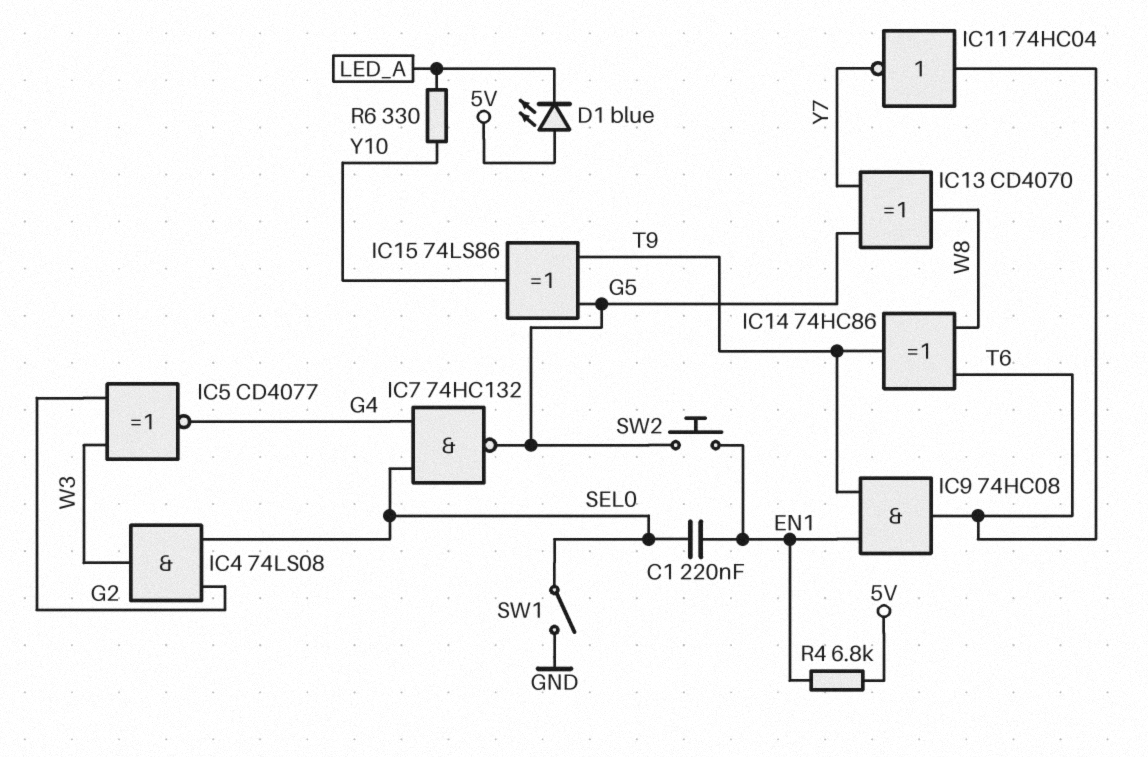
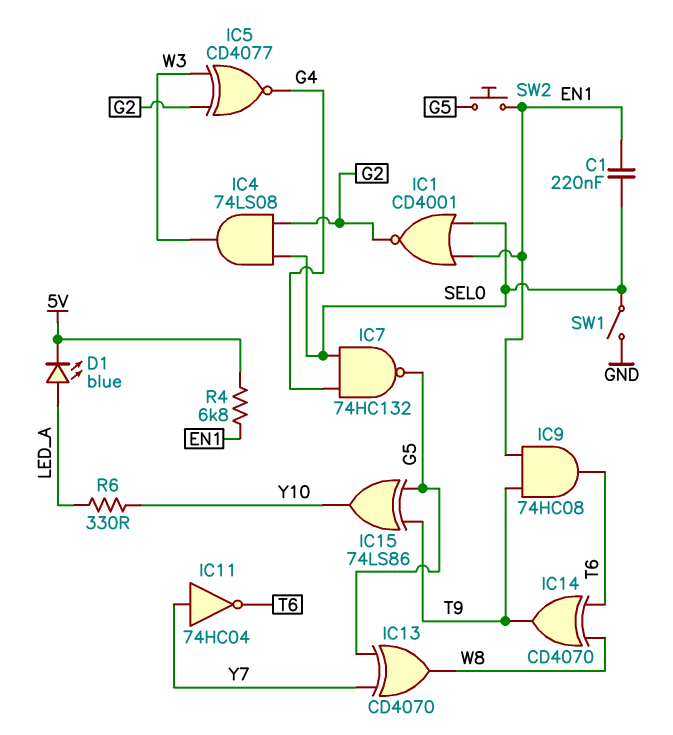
D1: LED blue (A 5V, K LED_A) -> LED blue (A LED_A, K 5V)
IC1: none -> NOR CD4001 (in EN1, in SEL0, out G2)
IC11: NOT 74HC04 (in T6, out Y7) -> NOT 74HC04 (in Y7, out T6)
IC14: XOR 74HC86 (in T6, in W8, out T9) -> XOR CD4070 (in T6, in W8, out T9)

